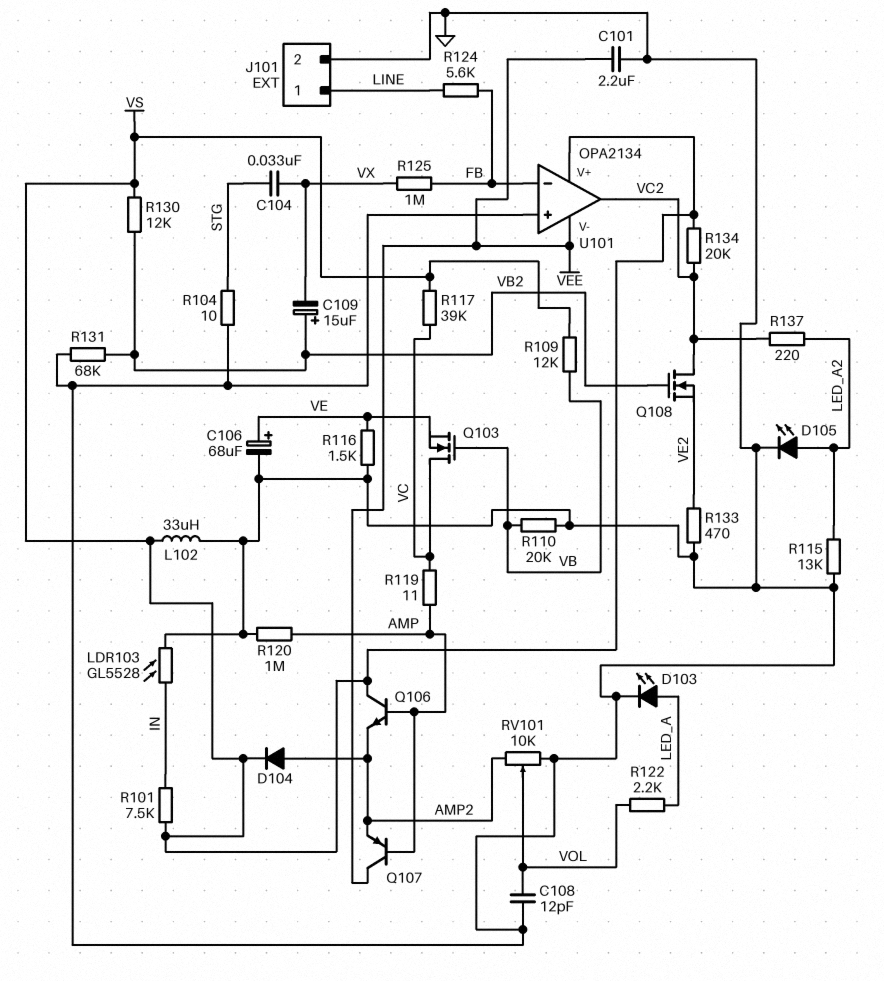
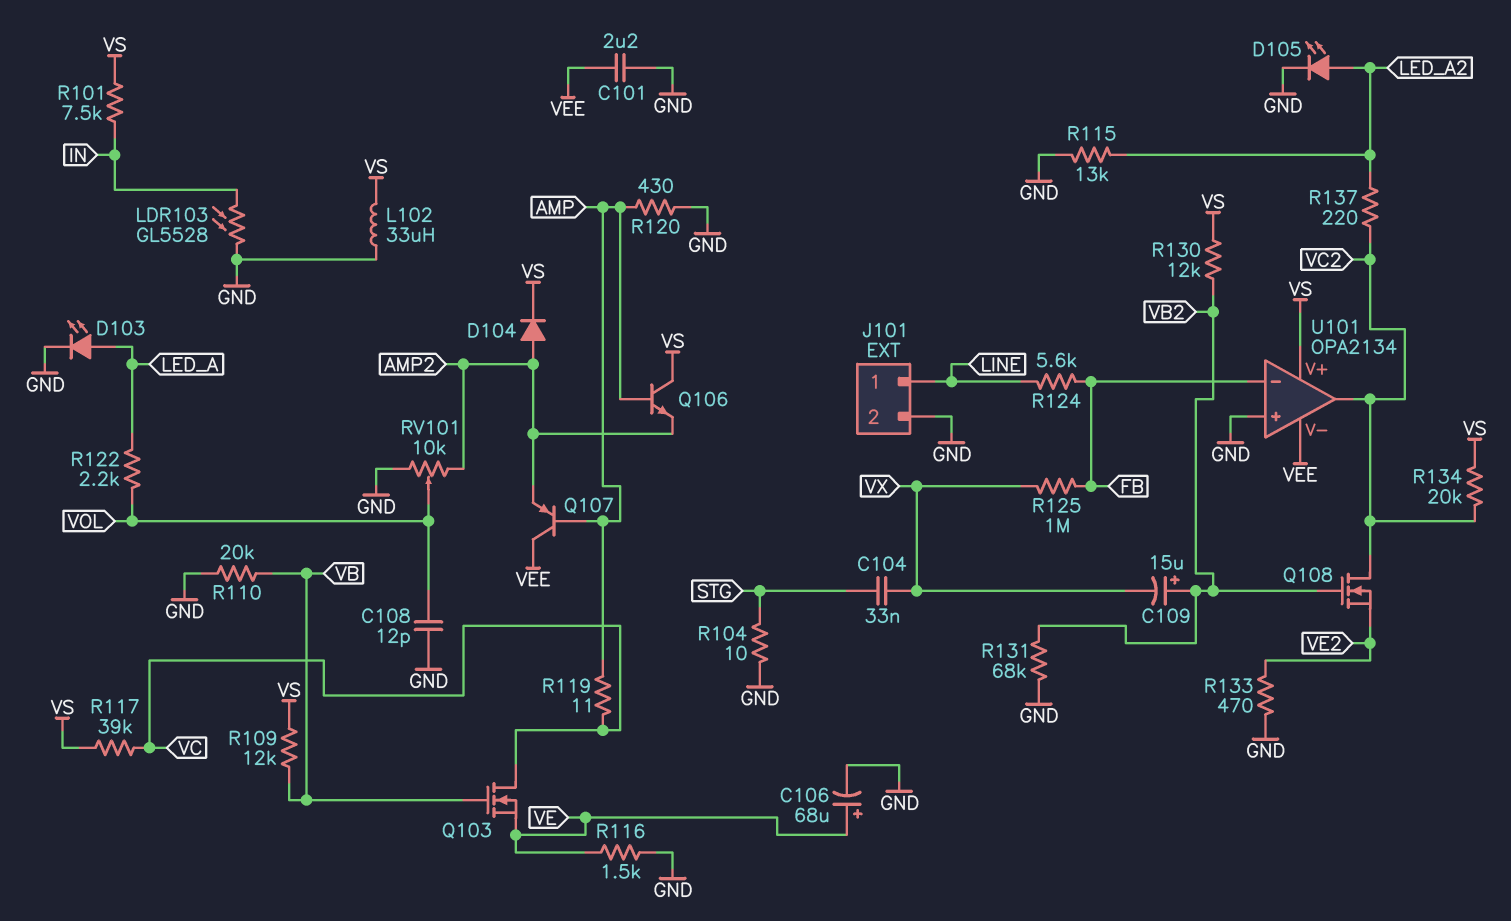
R120: 1M (AMP, GND) -> 430 (AMP, GND)

